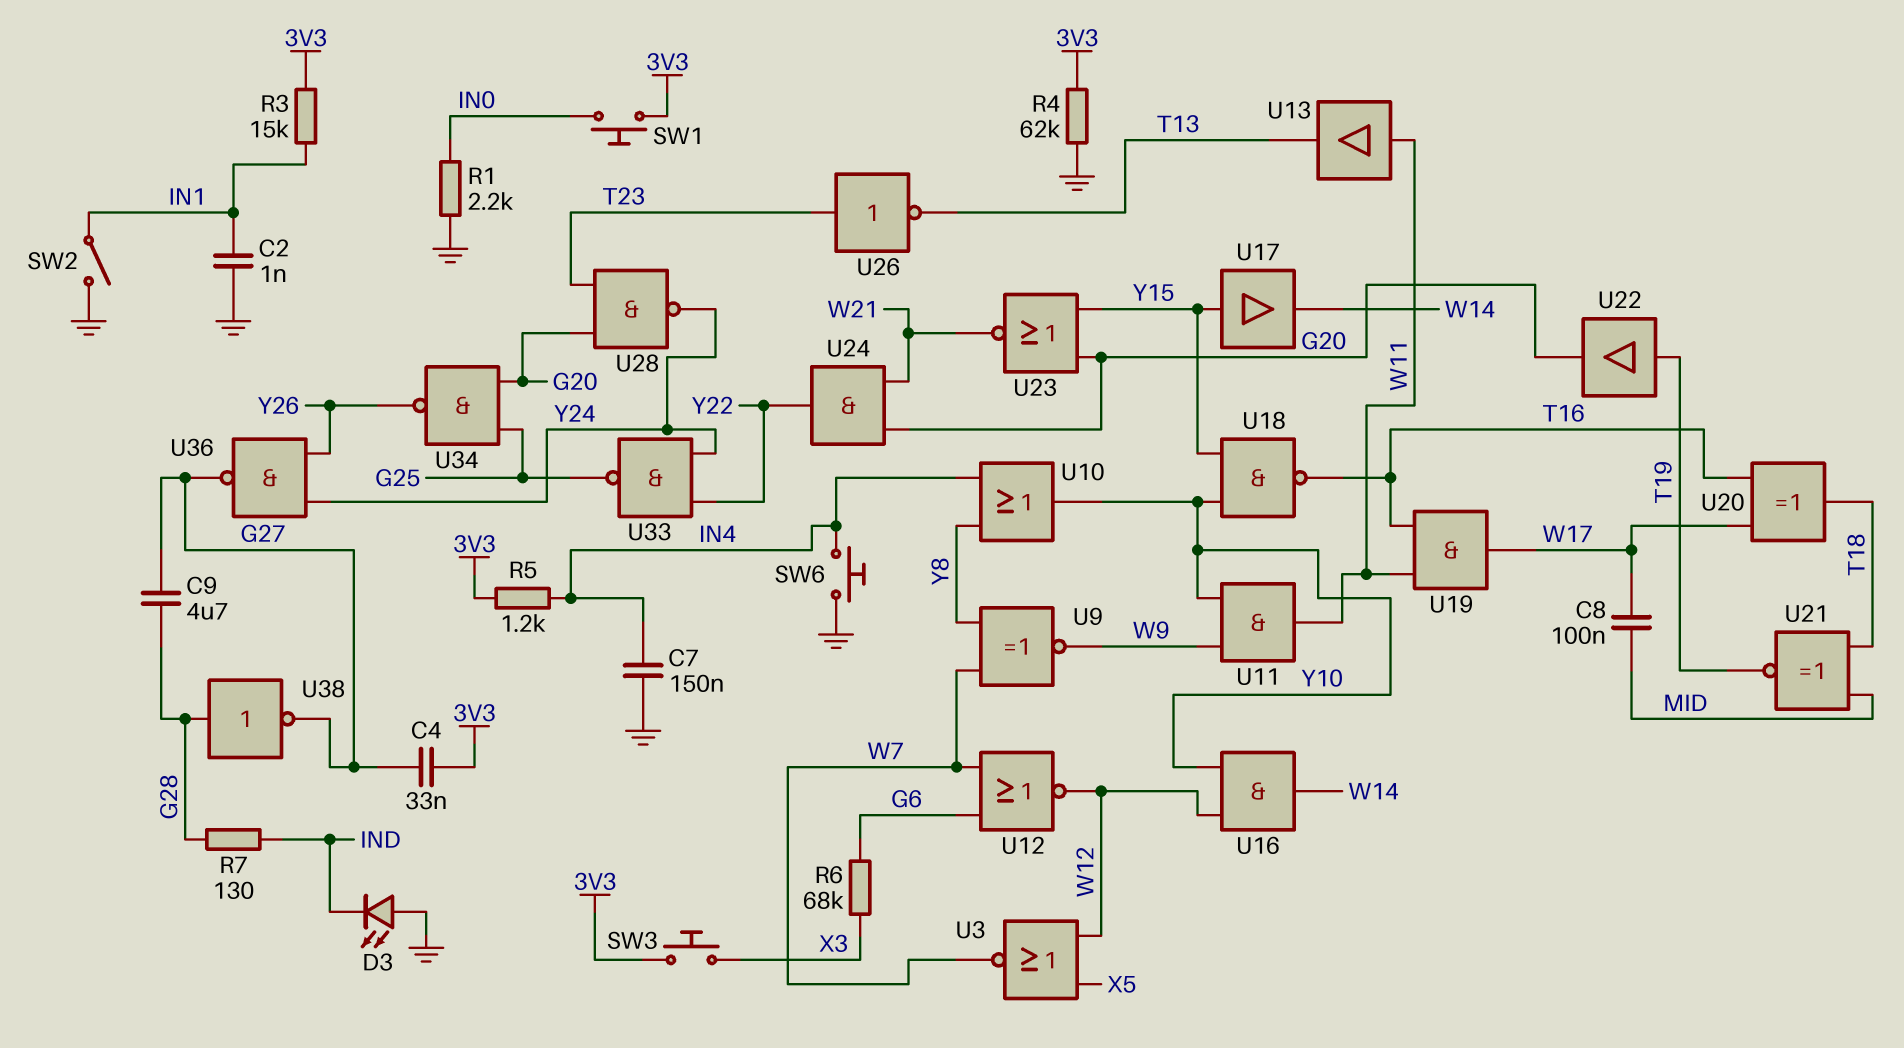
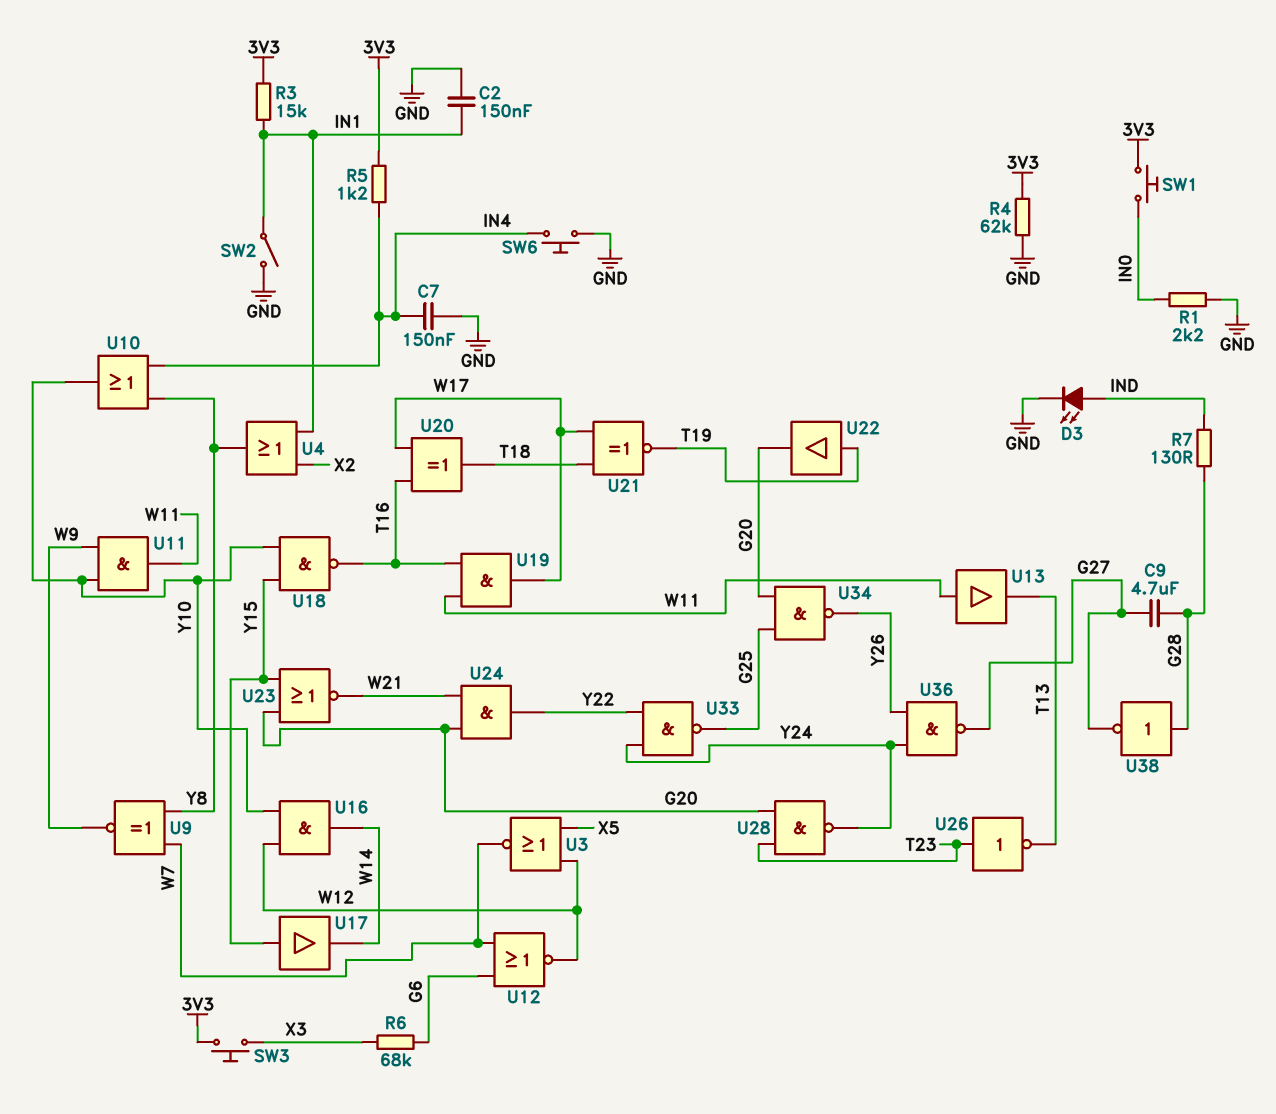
C2: 1nF (GND, IN1) -> 150nF (GND, IN1)
C4: 33nF (3V3, G27) -> none
C8: 100nF (MID, W17) -> none
D3: LED (A GND, K IND) -> LED (A IND, K GND)
U4: none -> OR (in IN1, in X2, out Y8)
U21: XNOR (in MID, in T18, out T19) -> XNOR (in T18, in W17, out T19)

